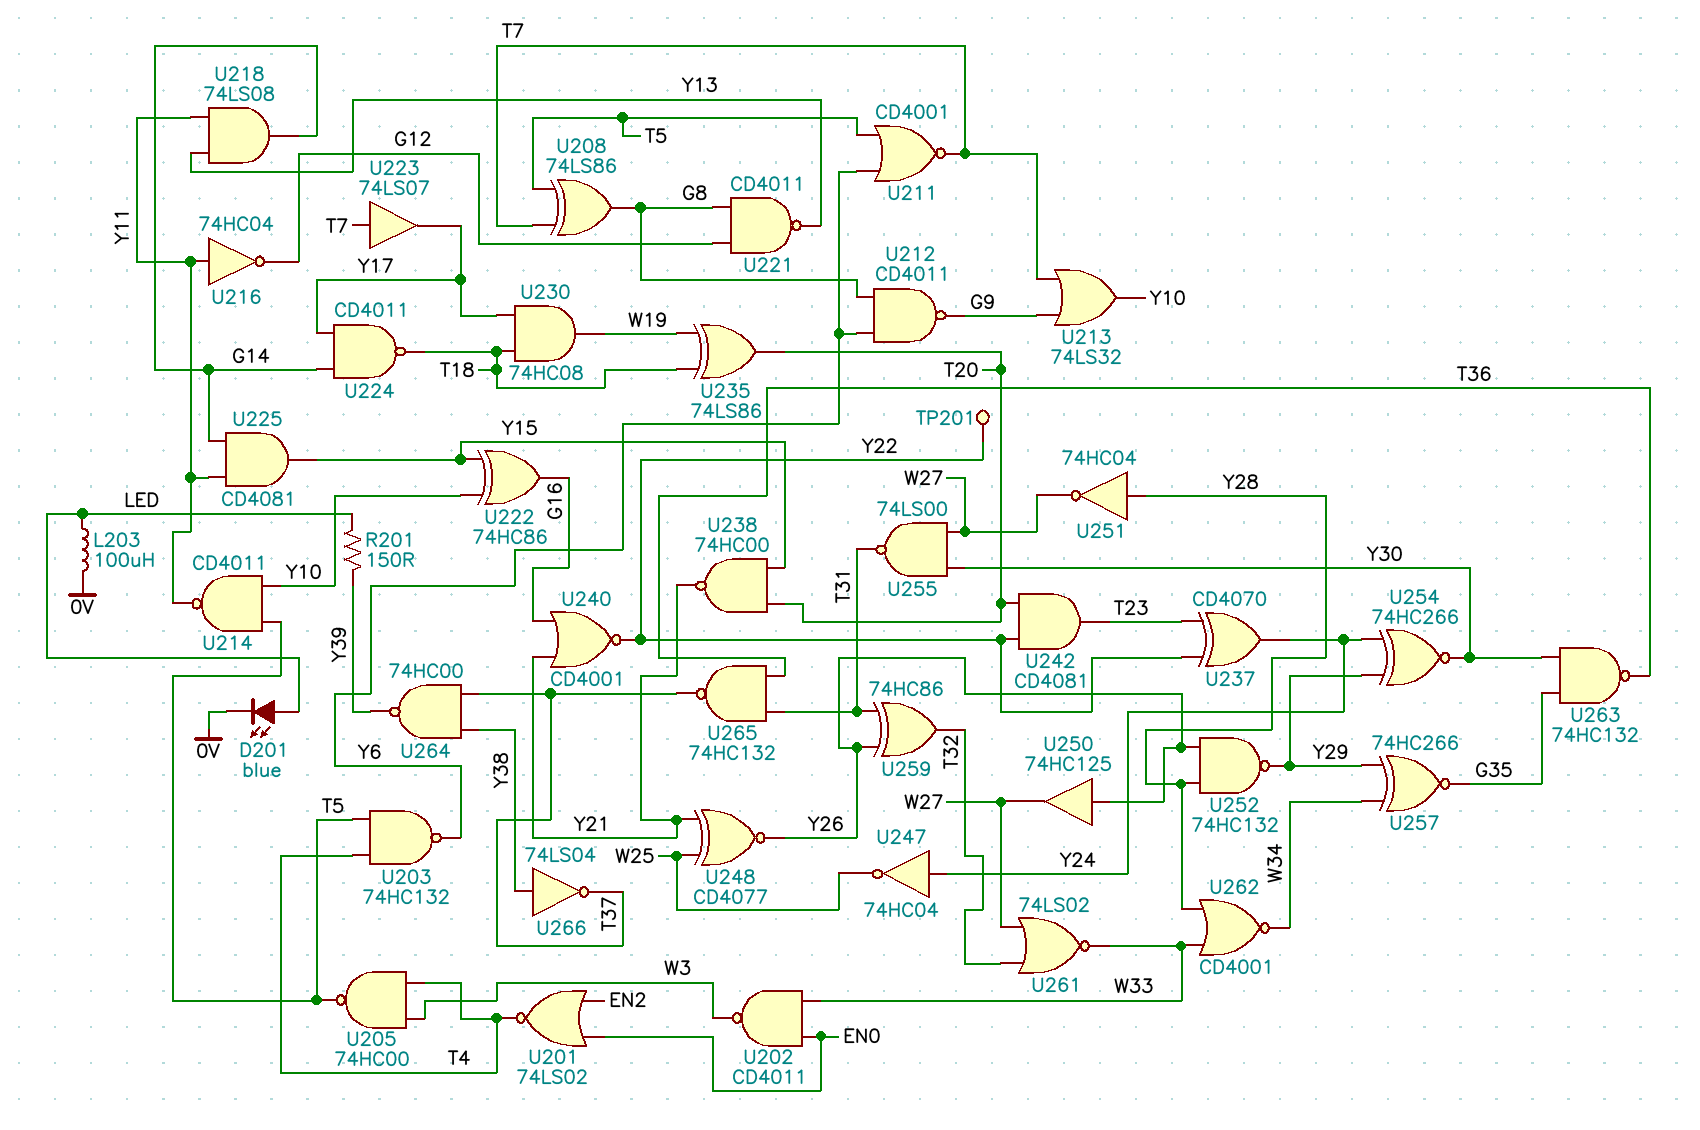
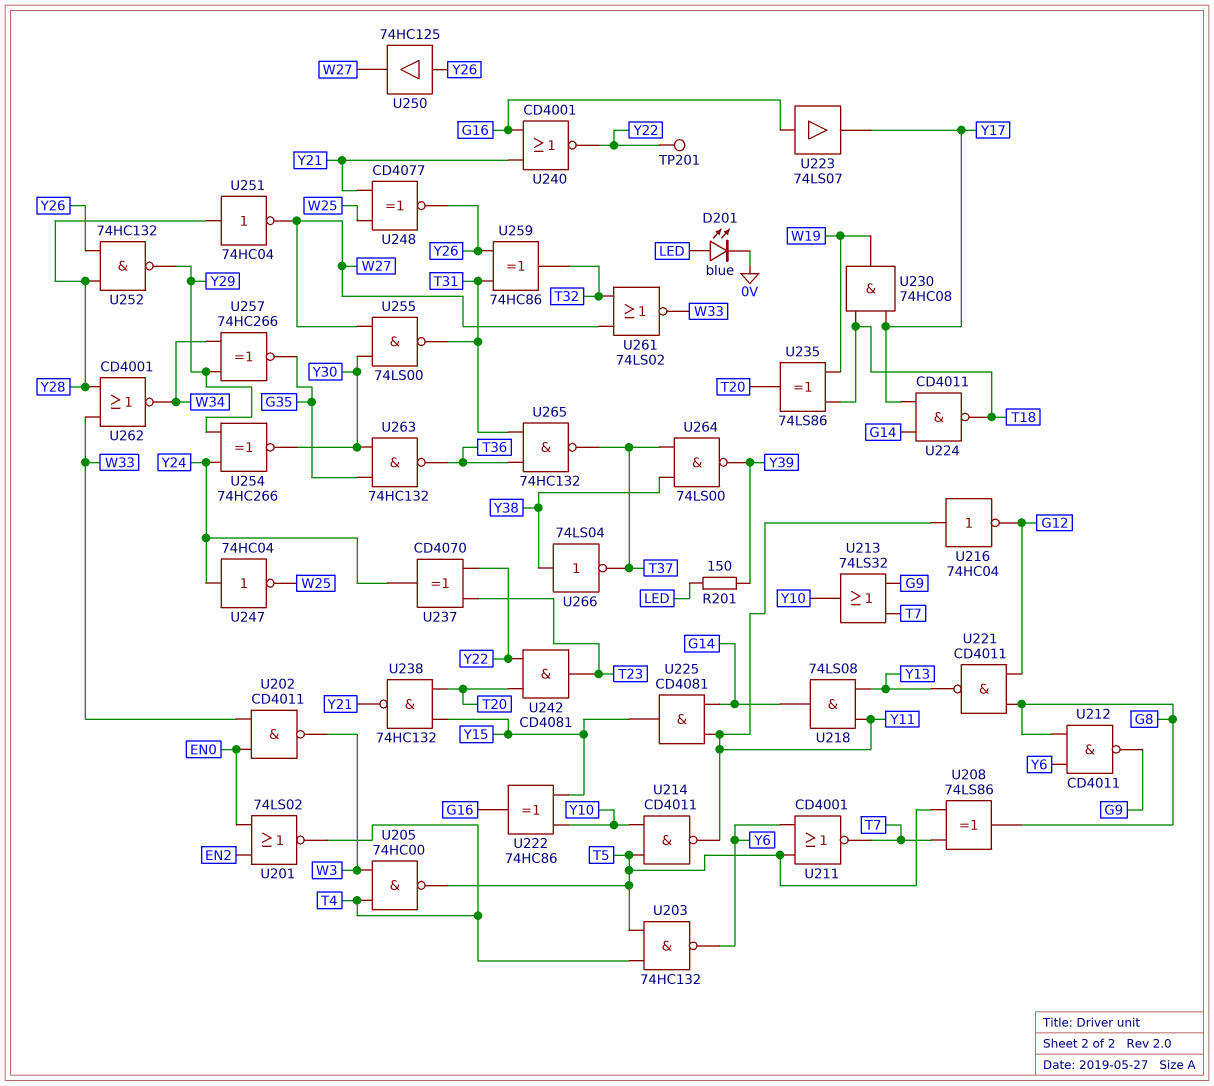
L203: 100uH (0V, LED) -> none
U223: buffer 74LS07 (in T7, out Y17) -> buffer 74LS07 (in G16, out Y17)
U238: NAND 74HC00 (in T20, in Y15, out Y21) -> NAND 74HC132 (in T20, in Y15, out Y21)
U264: NAND 74HC00 (in T37, in Y38, out Y39) -> NAND 74LS00 (in T37, in Y38, out Y39)

